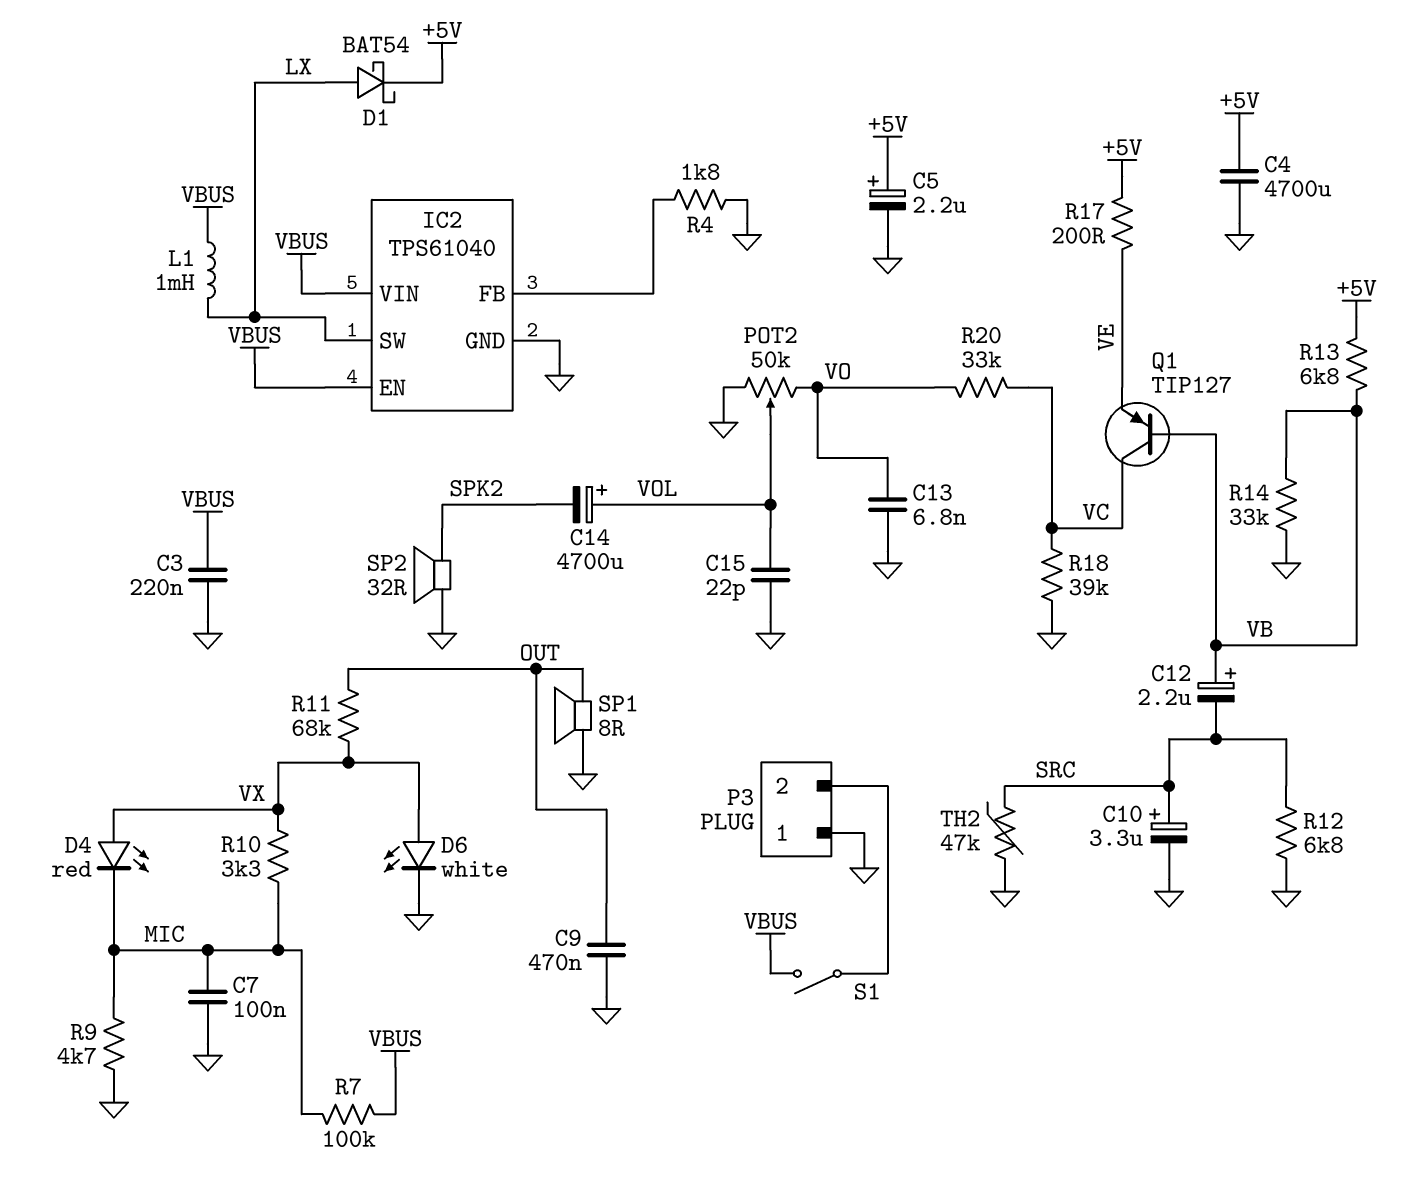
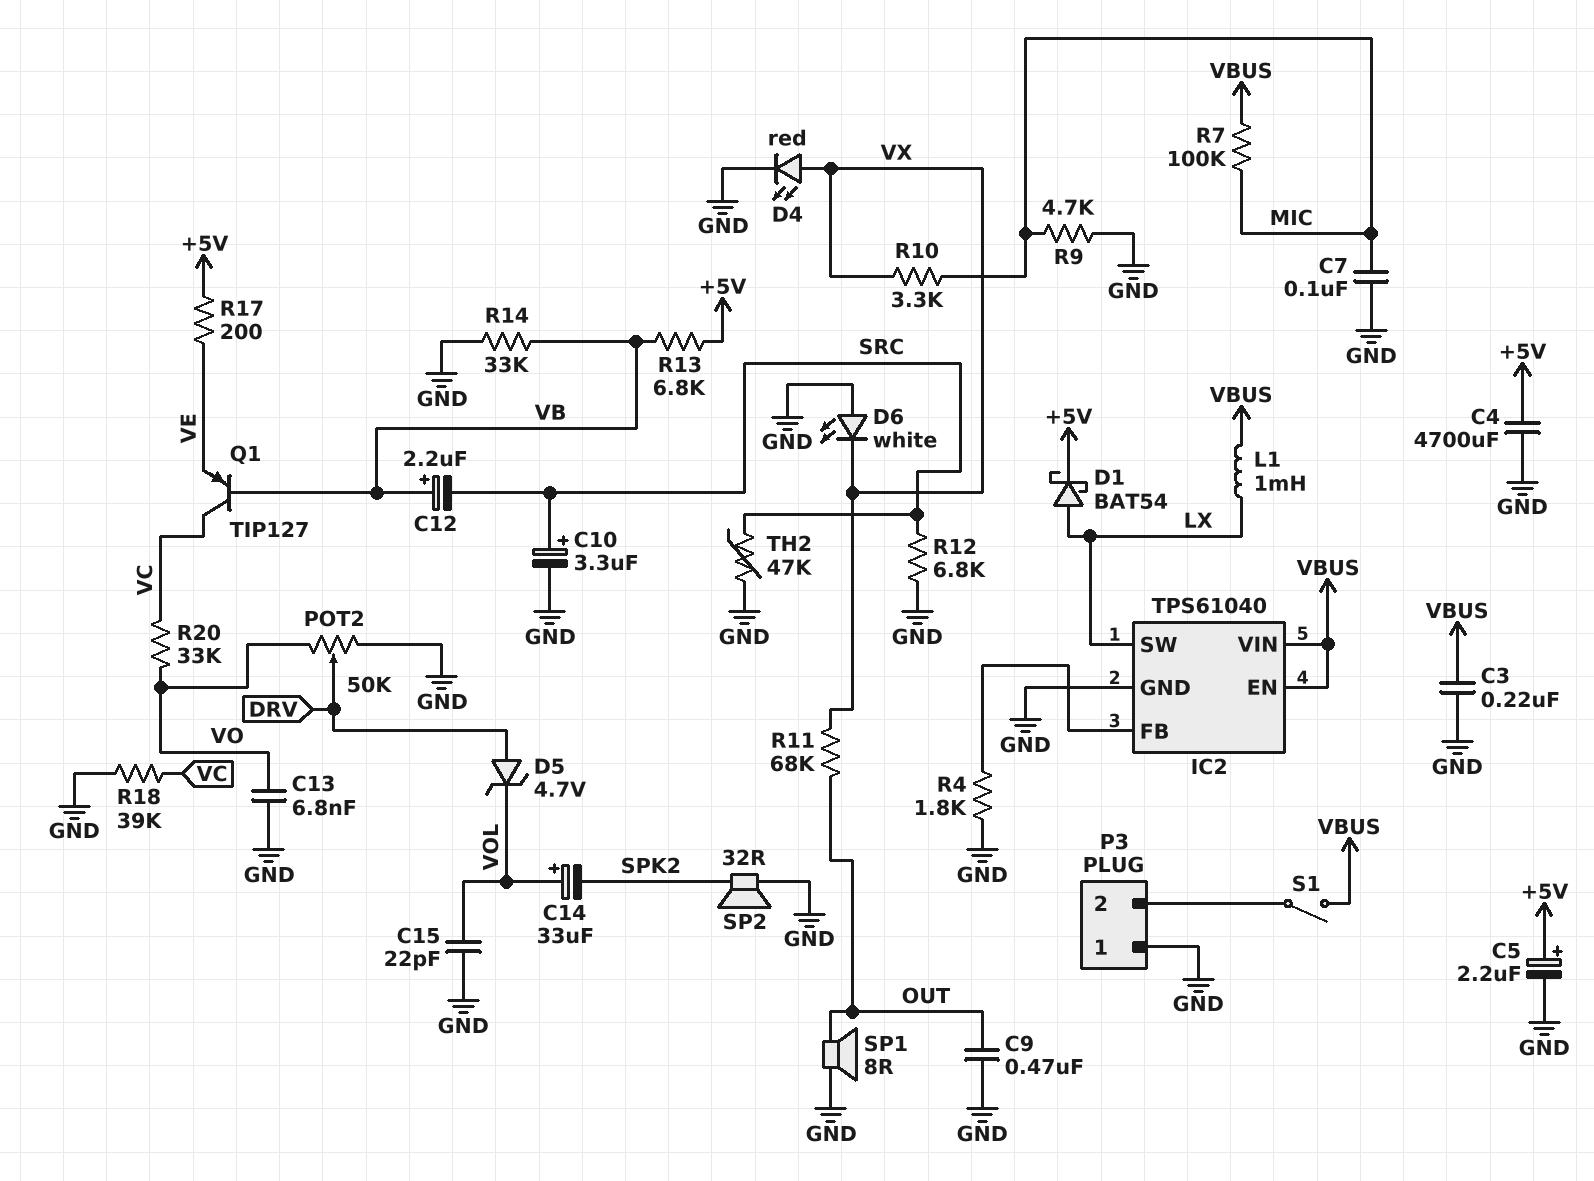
C14: 4700uF (plus VOL, minus SPK2) -> 33uF (plus VOL, minus SPK2)
D4: LED red (A VX, K MIC) -> LED red (A VX, K GND)
D5: none -> zener 4.7V (A DRV, K VOL)
D6: LED white (A VX, K GND) -> LED white (A GND, K VX)
POT2: 50k (GND, VO, wiper VOL) -> 50k (GND, VO, wiper DRV)

